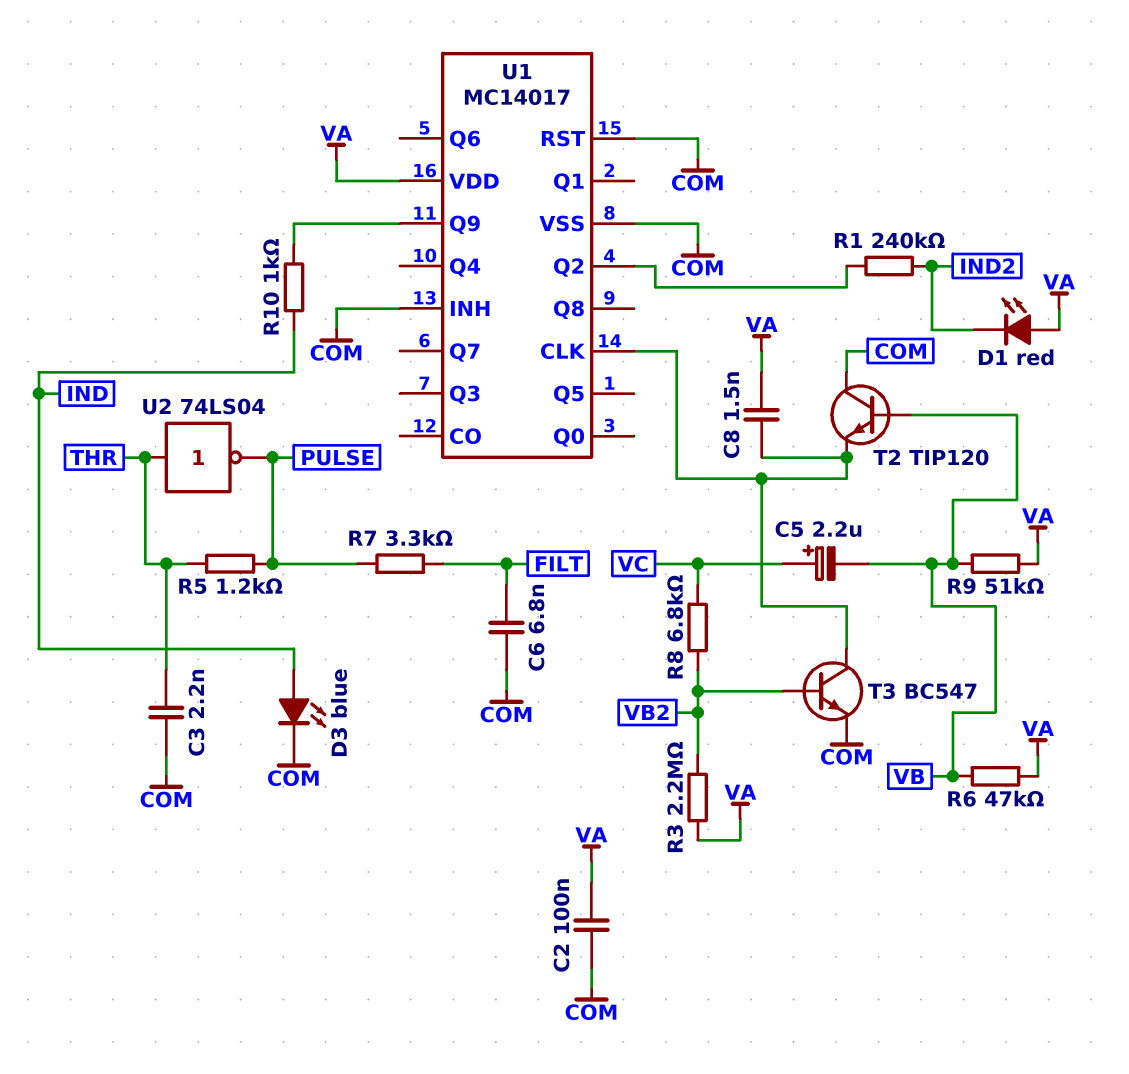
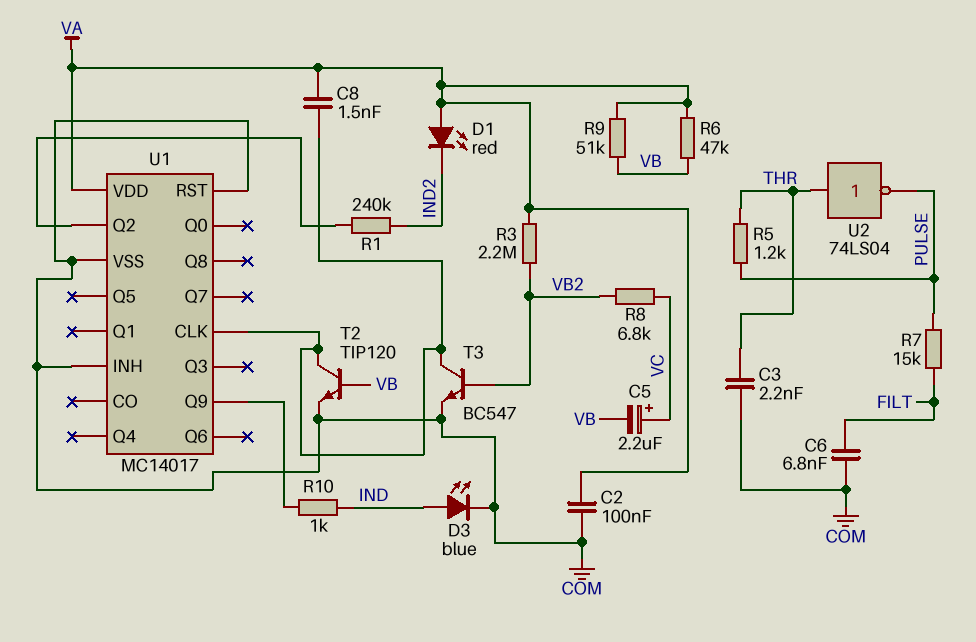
R7: 3.3k (FILT, PULSE) -> 15k (FILT, PULSE)
T2: NPN TIP120 (B VB, C COM, E U1/CLK) -> NPN TIP120 (B VB, C U1/CLK, E COM)

